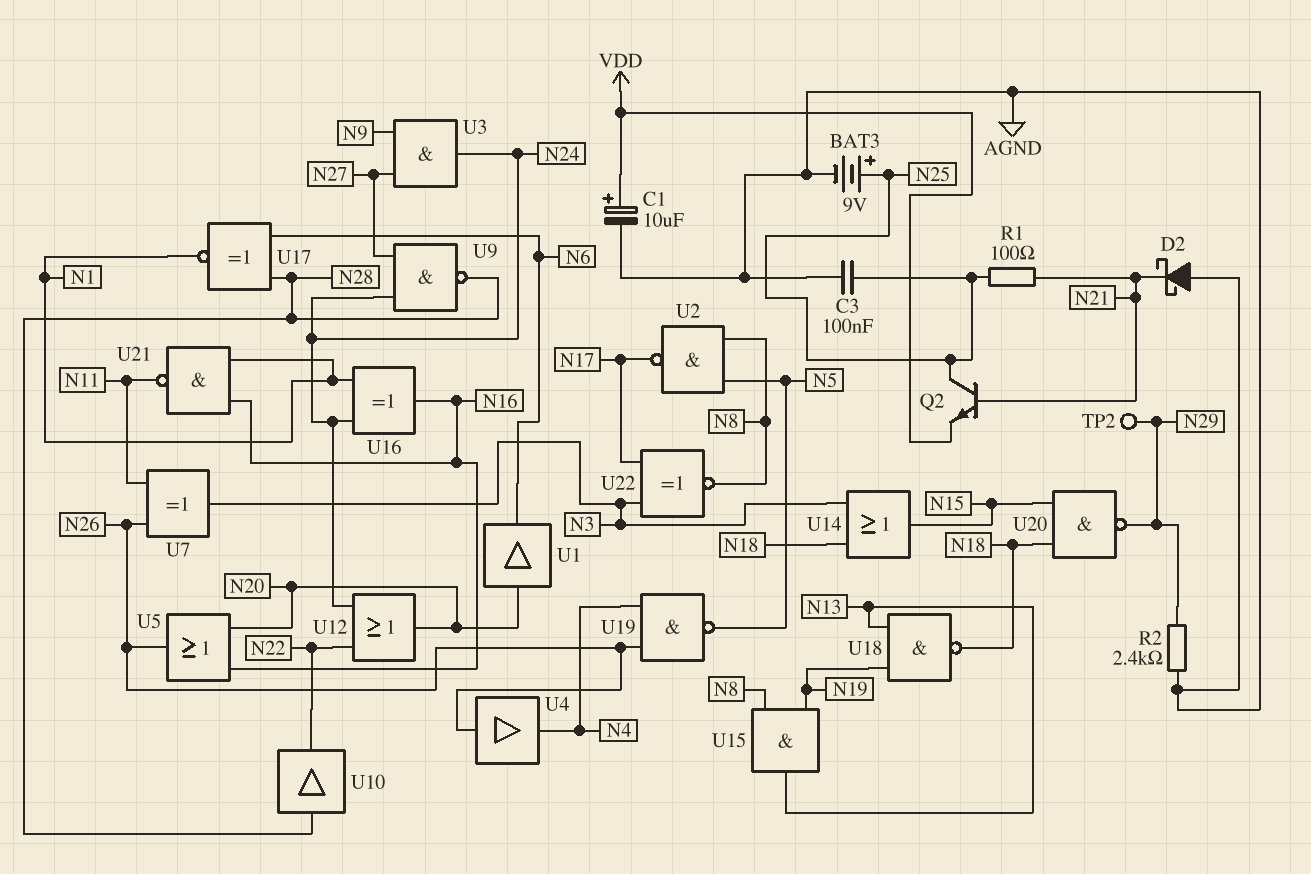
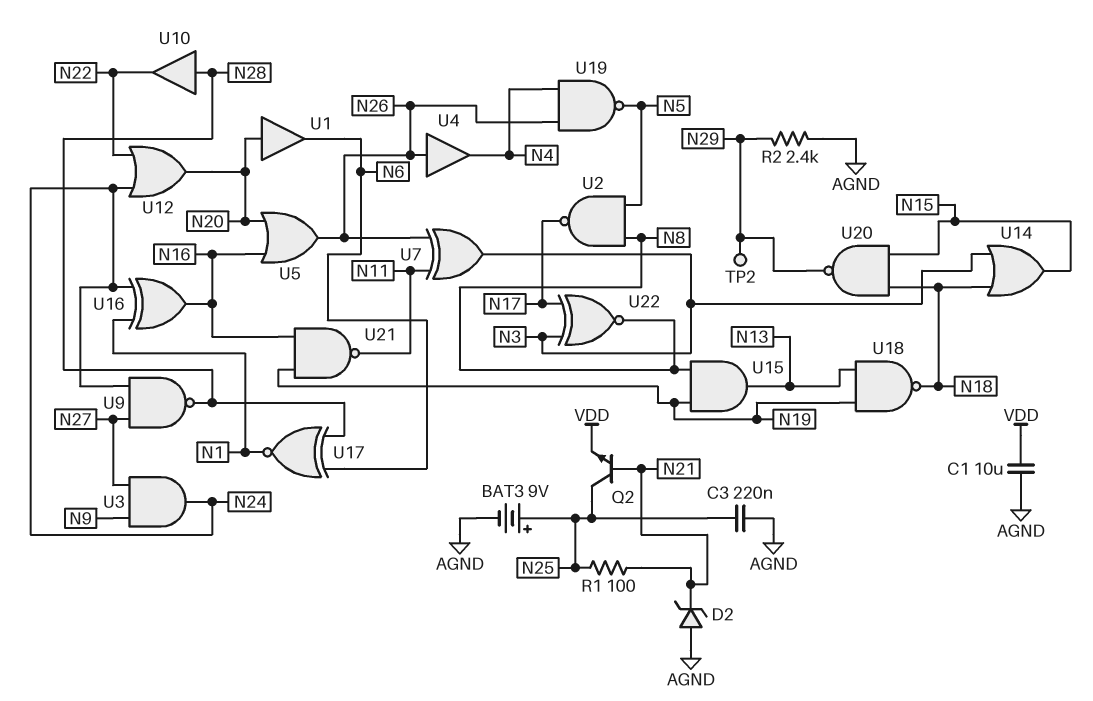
C1: 10uF (plus VDD, minus AGND) -> 10uF (AGND, VDD)
C3: 100nF (AGND, N25) -> 220nF (AGND, N25)
D2: schottky (A AGND, K N21) -> zener (A AGND, K N21)
U21: NAND (in N1, in N16, out N11) -> NAND (in N16, in N19, out N11)

